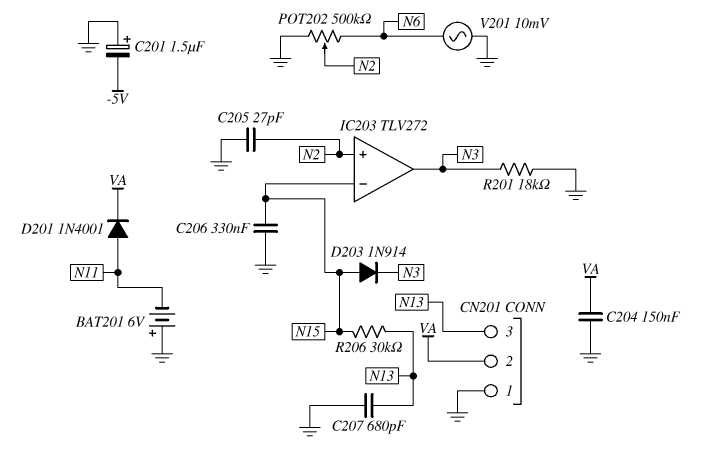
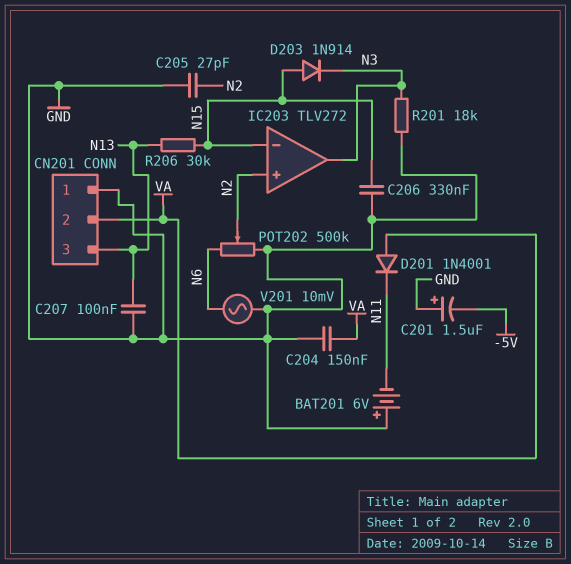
C207: 680pF (GND, N13) -> 100nF (GND, N13)
D201: diode 1N4001 (A N11, K VA) -> diode 1N4001 (A VA, K N11)

